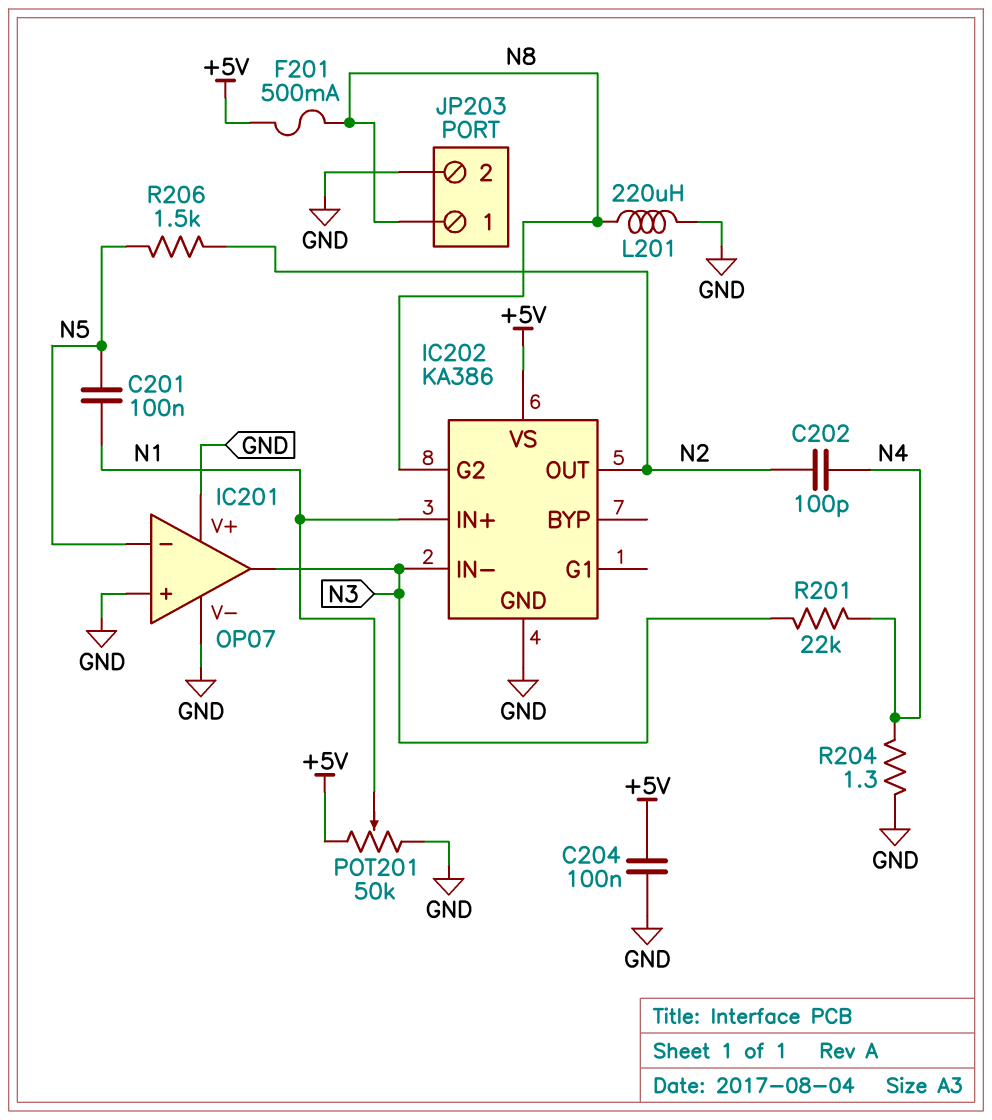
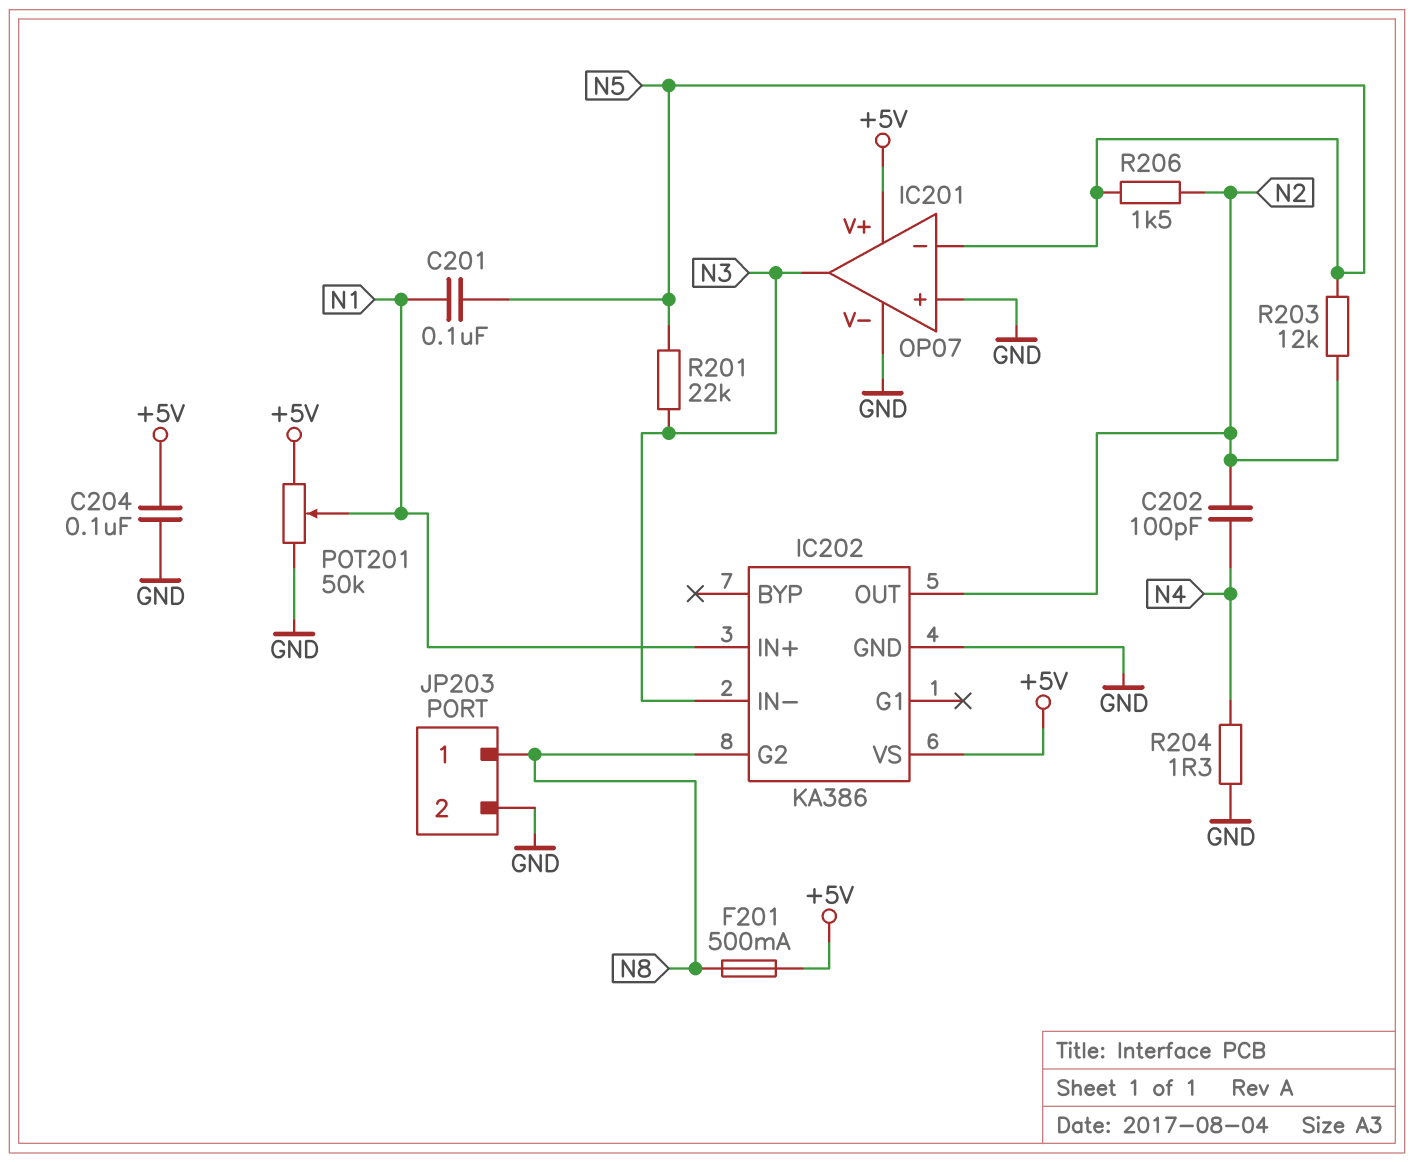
IC201 pin V+: GND -> +5V
L201: 220uH (GND, N8) -> none
R201: 22k (N3, N4) -> 22k (N3, N5)
R203: none -> 12k (N2, N5)

